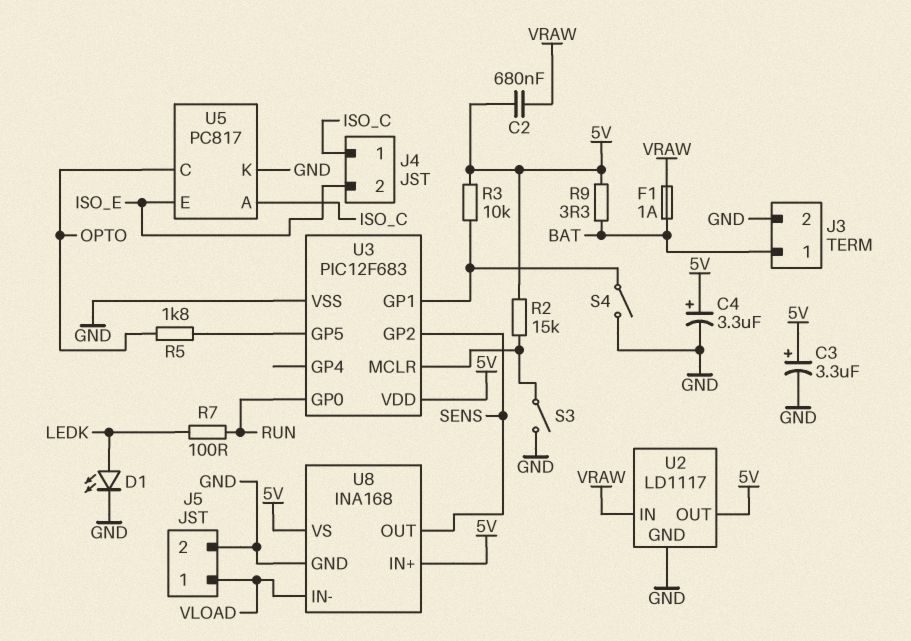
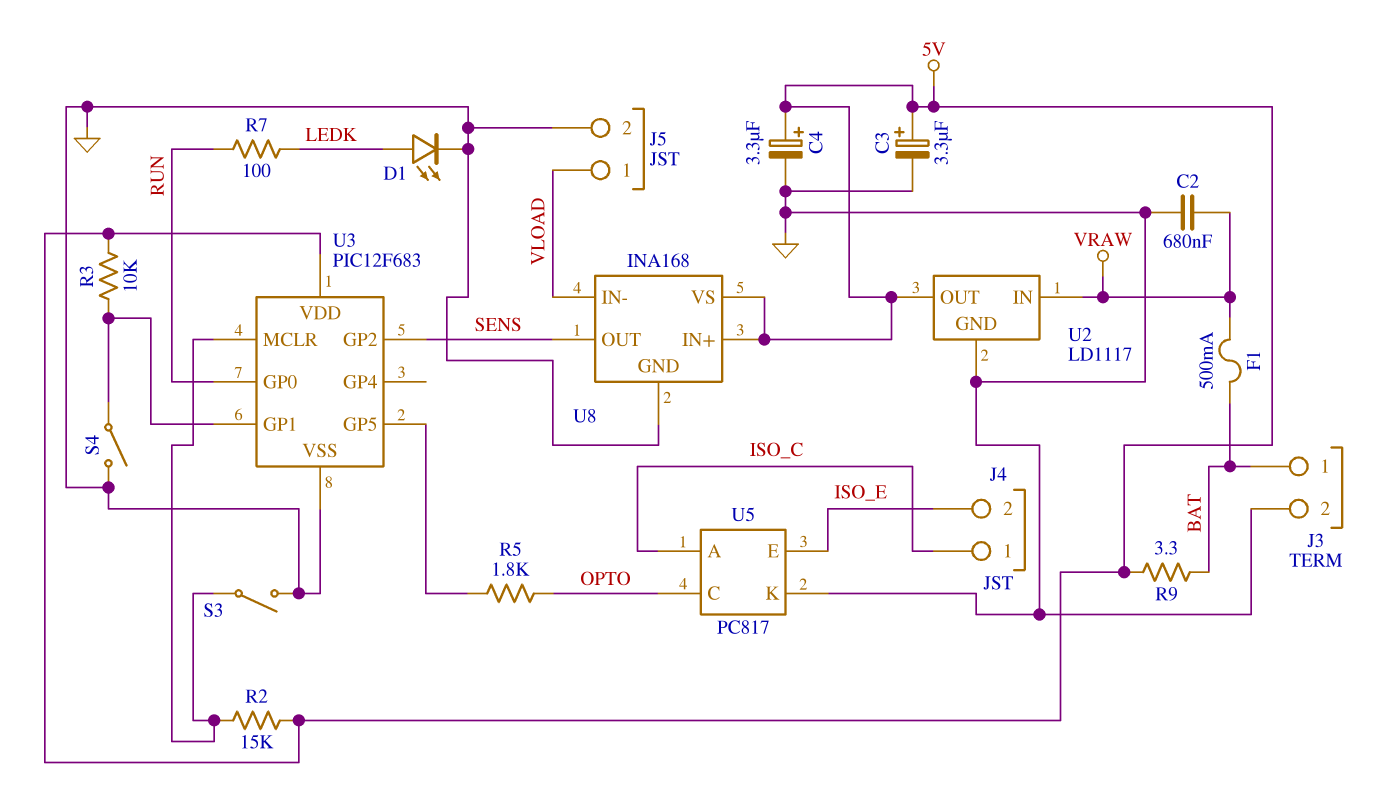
C2: 680nF (5V, VRAW) -> 680nF (GND, VRAW)
F1: 1A (BAT, VRAW) -> 500mA (BAT, VRAW)

